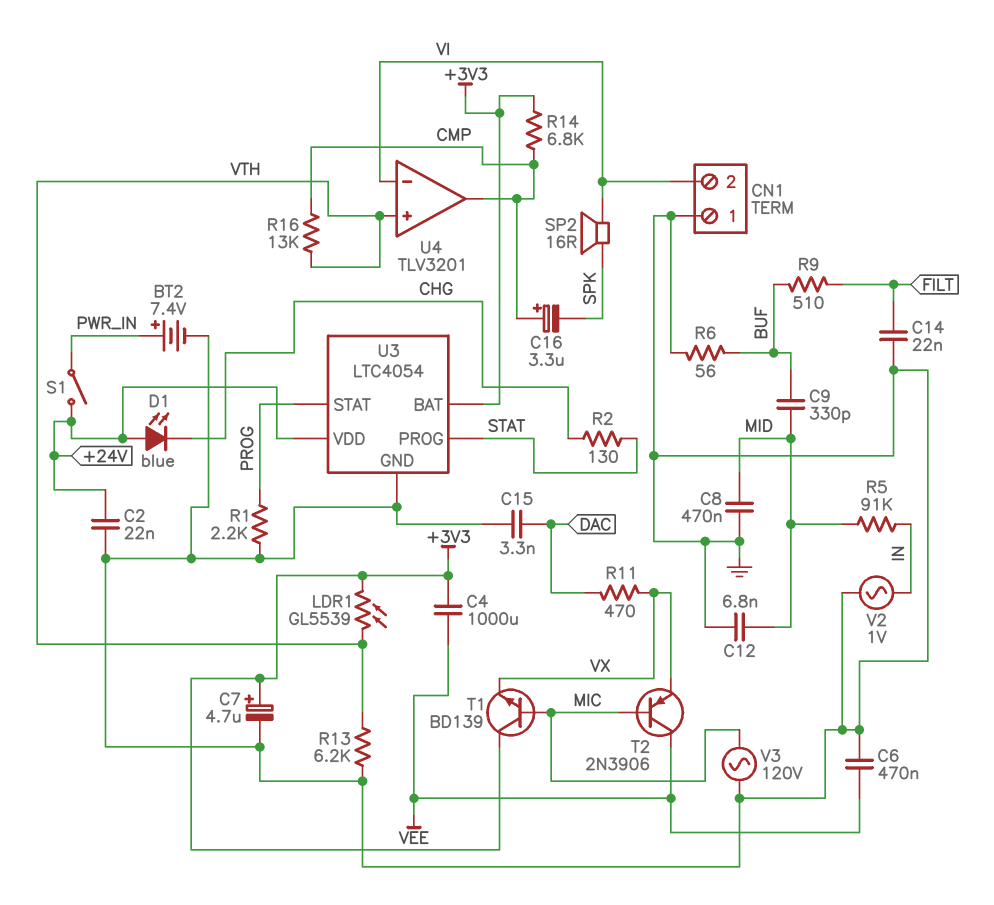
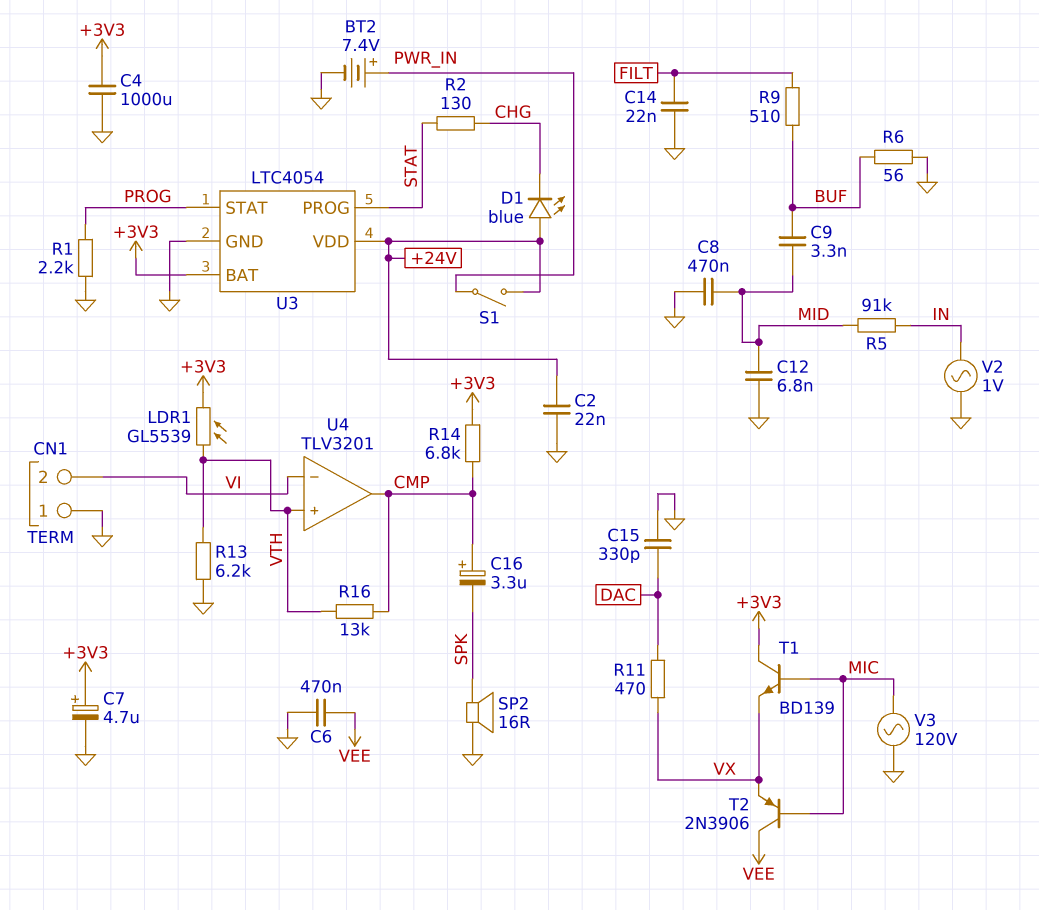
C4: 1000uF (+3V3, VEE) -> 1000uF (+3V3, GND)
C9: 330pF (BUF, MID) -> 3.3nF (BUF, MID)
C15: 3.3nF (DAC, GND) -> 330pF (DAC, GND)
SP2: speaker 16R (SPK, VI) -> speaker 16R (GND, SPK)

